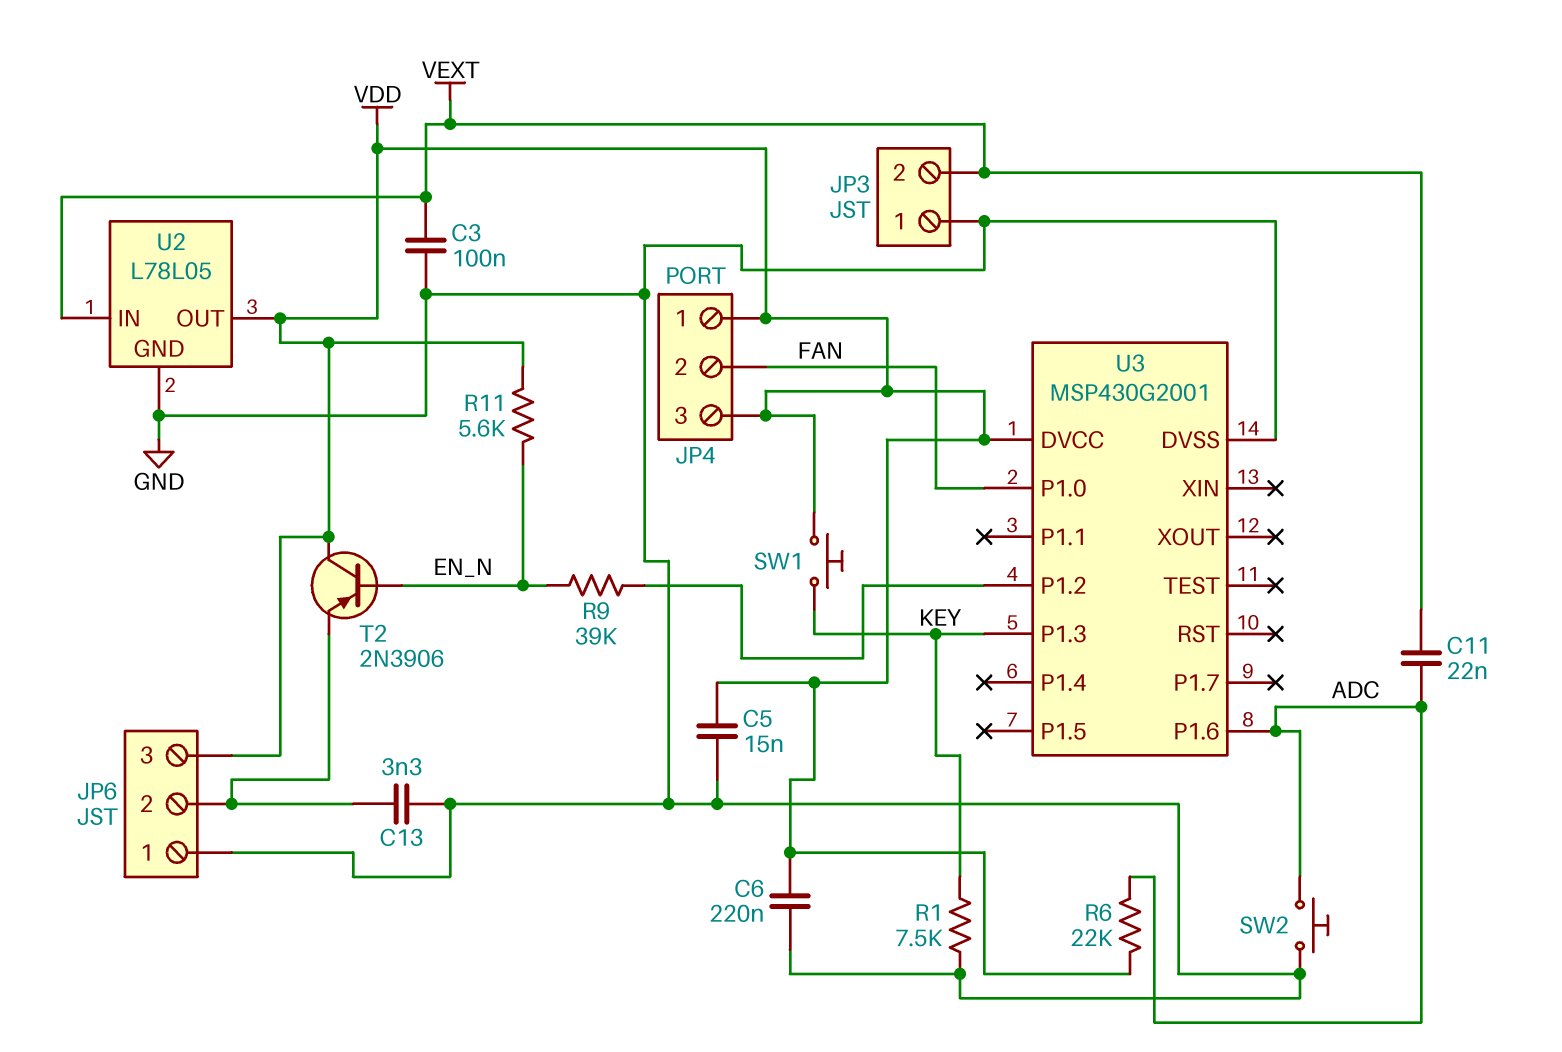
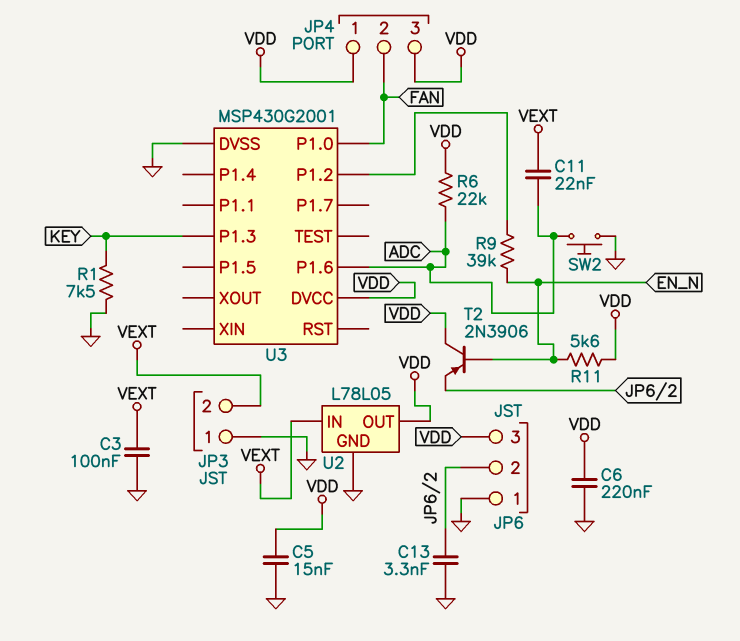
SW1: button (KEY, VDD) -> none

